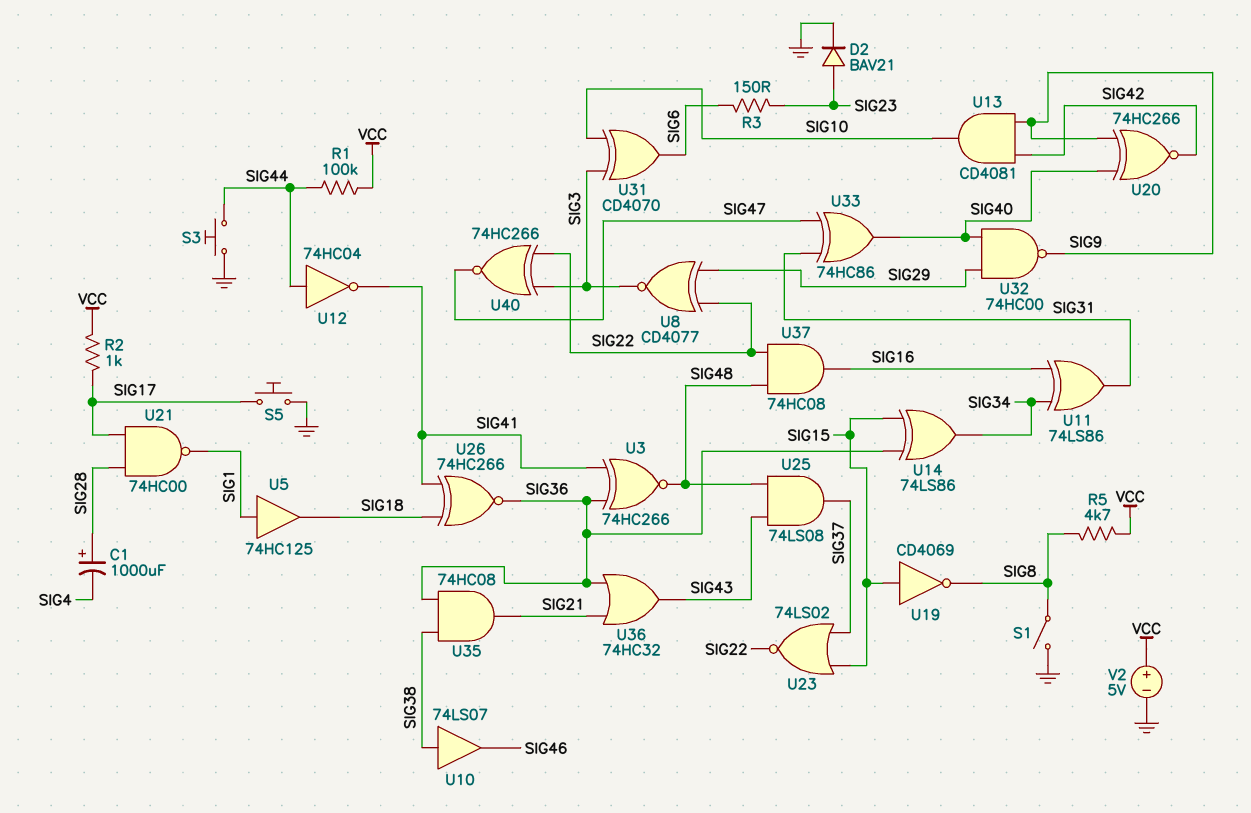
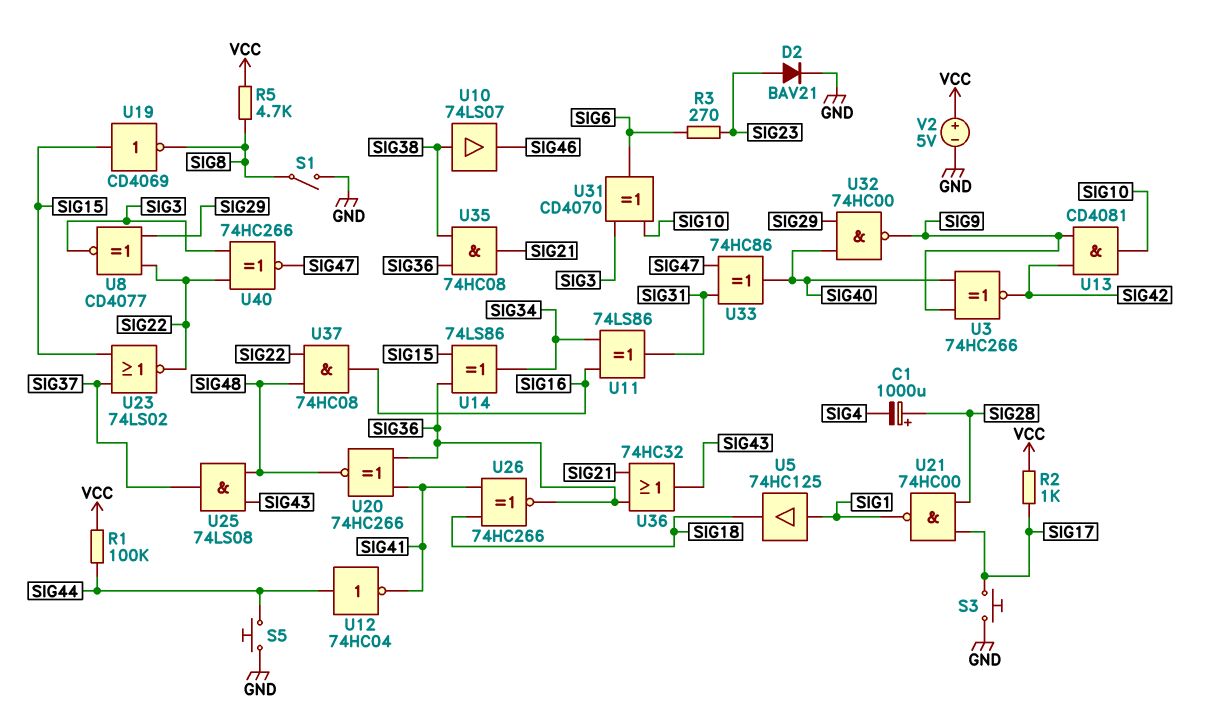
R3: 150 (SIG6, SIG23) -> 270 (SIG6, SIG23)
S3: button (GND, SIG44) -> button (GND, SIG17)
S5: button (GND, SIG17) -> button (GND, SIG44)
U3: XNOR 74HC266 (in SIG36, in SIG41, out SIG48) -> XNOR 74HC266 (in SIG9, in SIG40, out SIG42)
U20: XNOR 74HC266 (in SIG9, in SIG40, out SIG42) -> XNOR 74HC266 (in SIG36, in SIG41, out SIG48)

